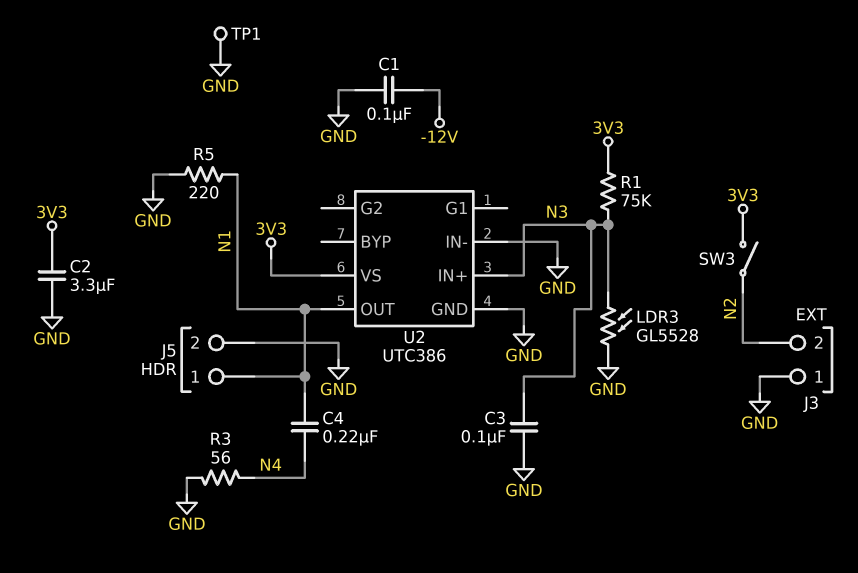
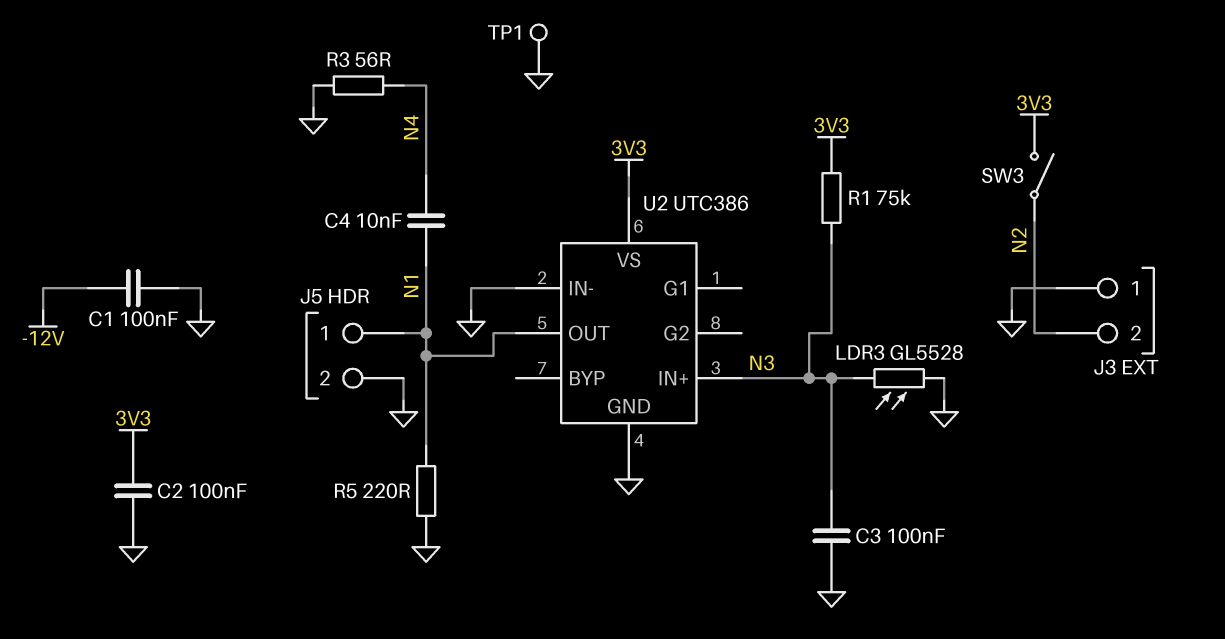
C2: 3.3uF (3V3, GND) -> 100nF (3V3, GND)
C4: 220nF (N1, N4) -> 10nF (N1, N4)

